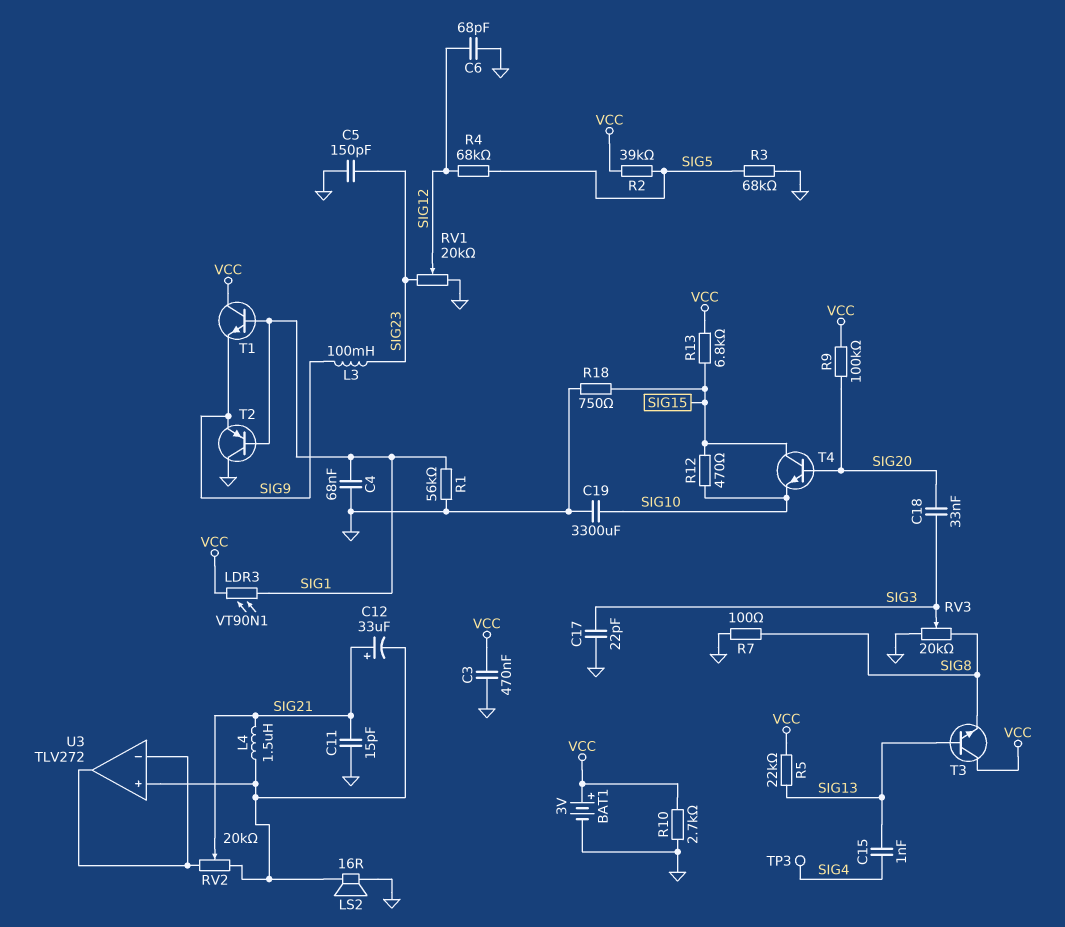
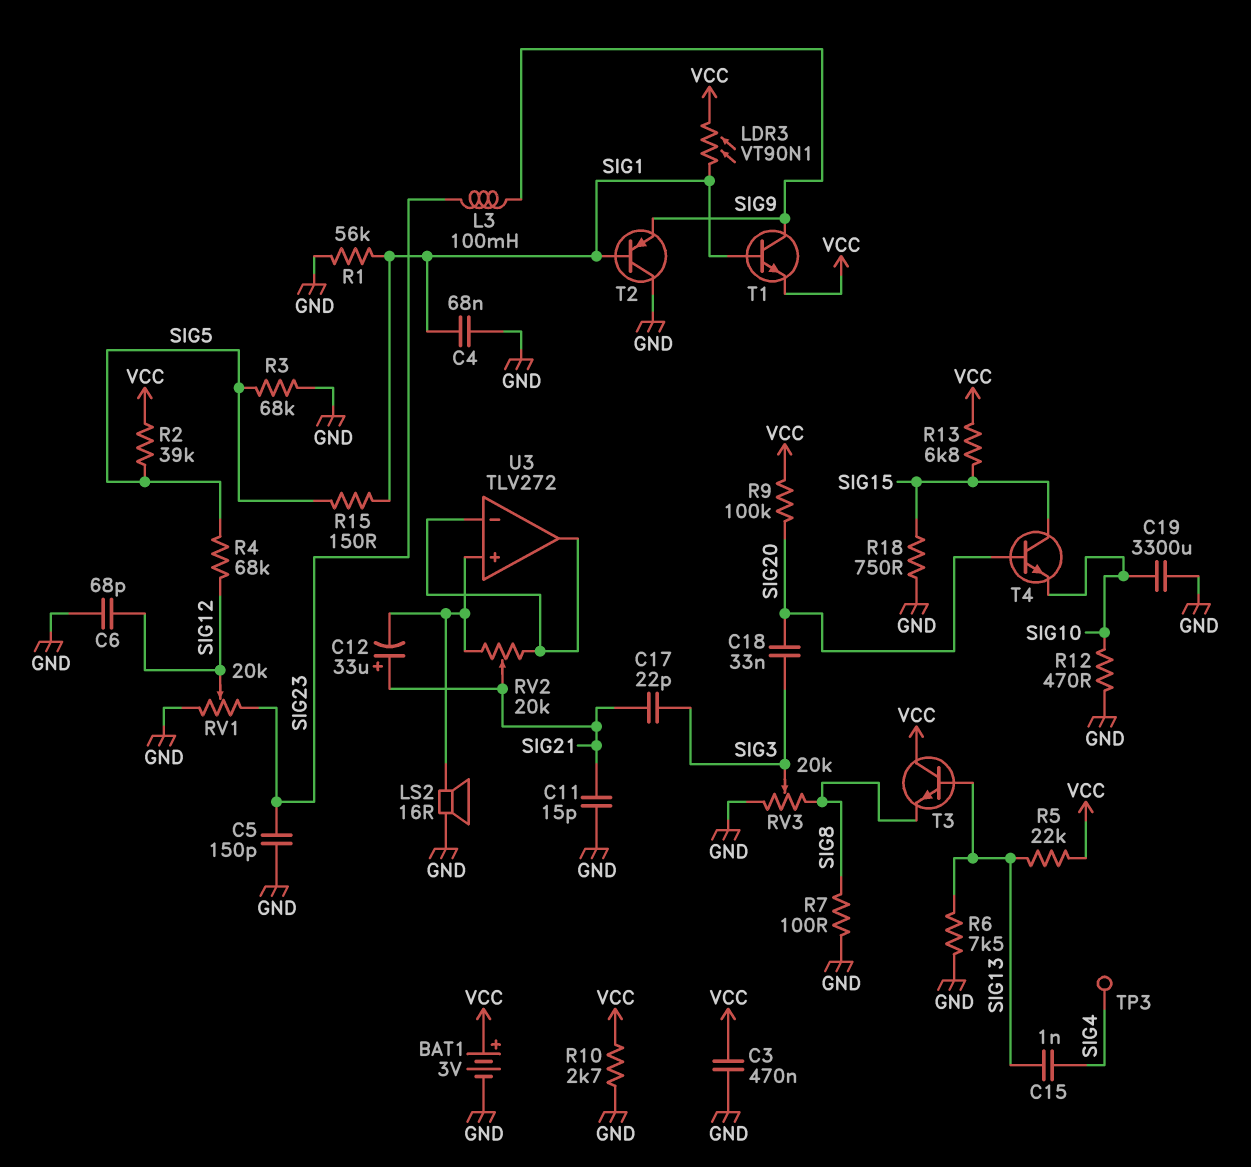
C17: 22pF (GND, SIG3) -> 22pF (SIG3, SIG21)
L4: 1.5uH (SIG21, U3/in+) -> none
R6: none -> 7.5k (GND, SIG13)
R12: 470 (SIG10, SIG15) -> 470 (GND, SIG10)
R15: none -> 150 (SIG1, SIG5)
T1: NPN (B SIG1, C VCC, E SIG9) -> NPN (B SIG1, C SIG9, E VCC)

